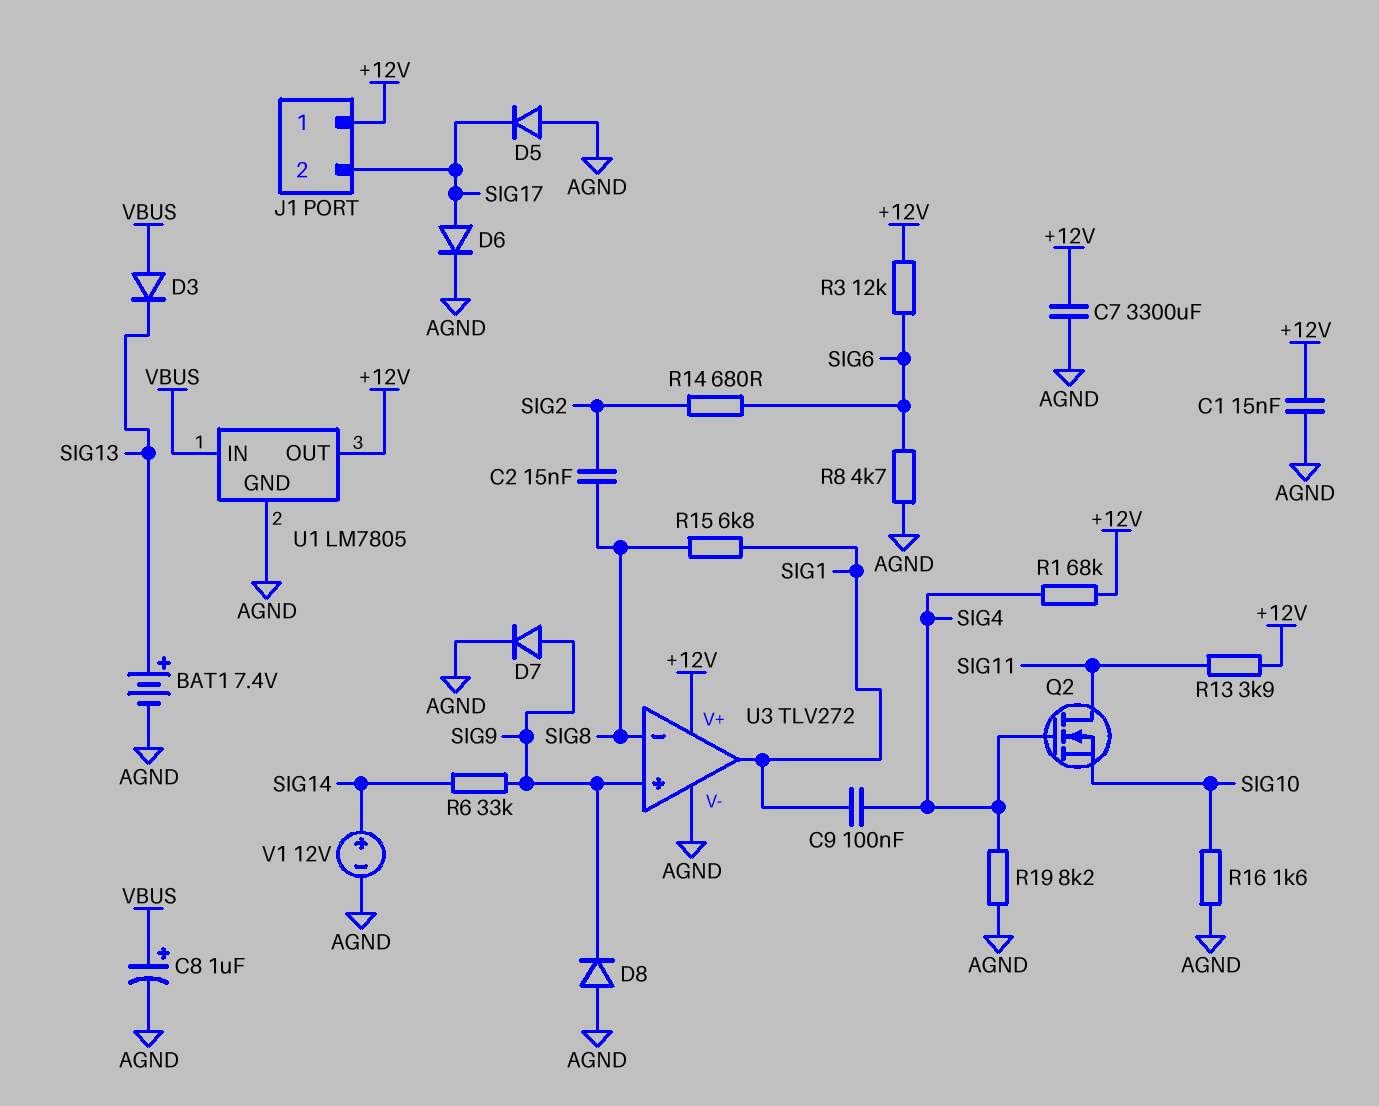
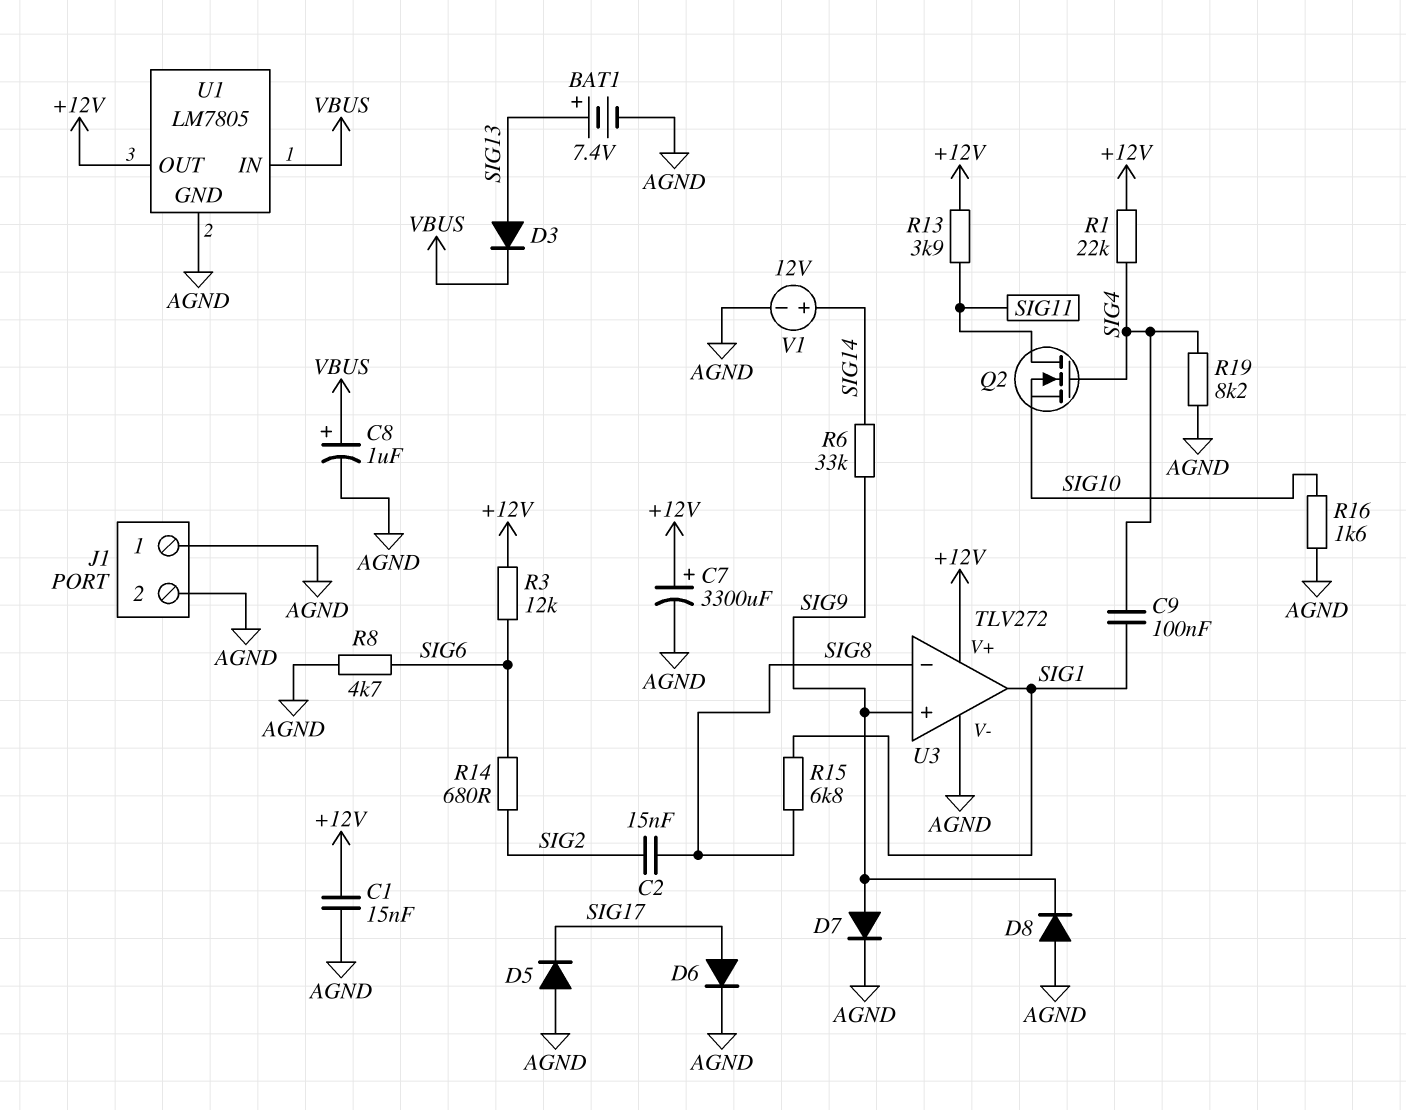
C7: 3300uF (+12V, AGND) -> 3300uF (plus +12V, minus AGND)
D3: diode (A VBUS, K SIG13) -> diode (A SIG13, K VBUS)
J1 pin 1: +12V -> AGND
J1 pin 2: SIG17 -> AGND
R1: 68k (+12V, SIG4) -> 22k (+12V, SIG4)

